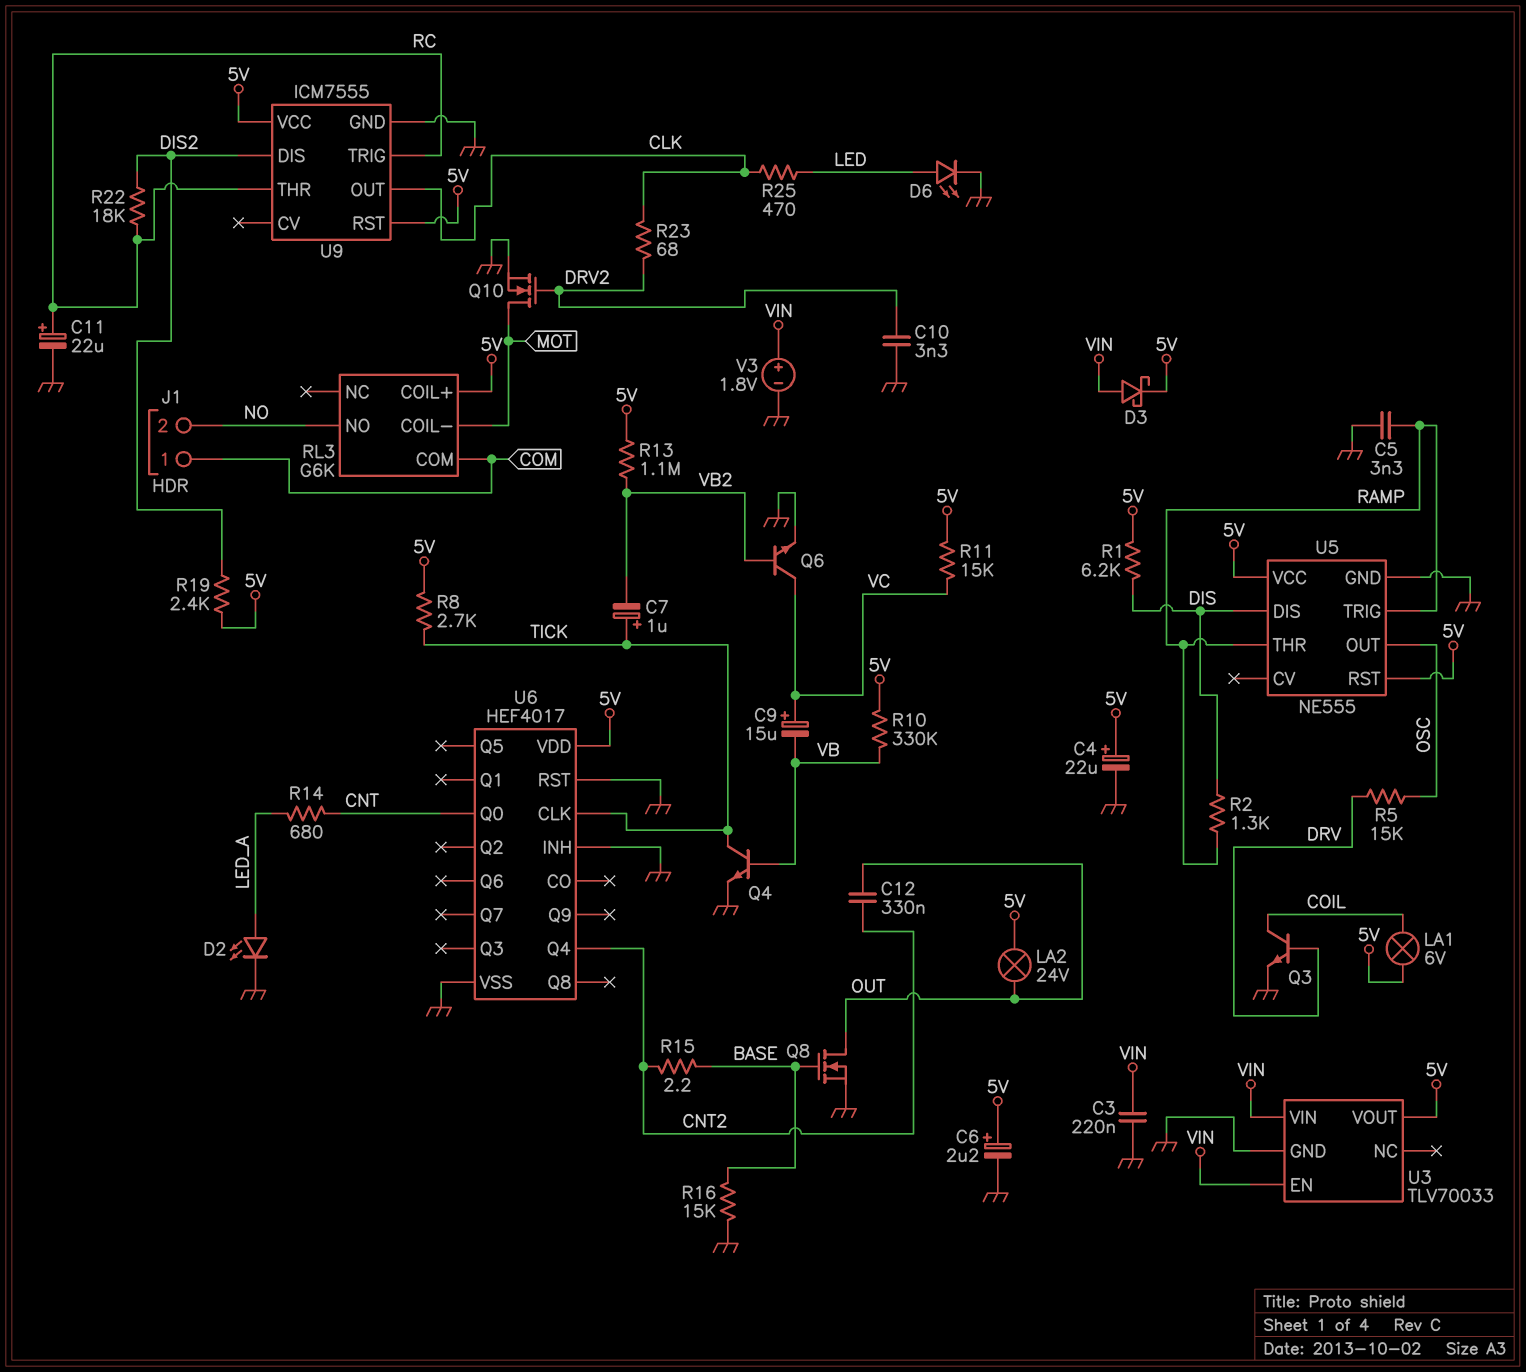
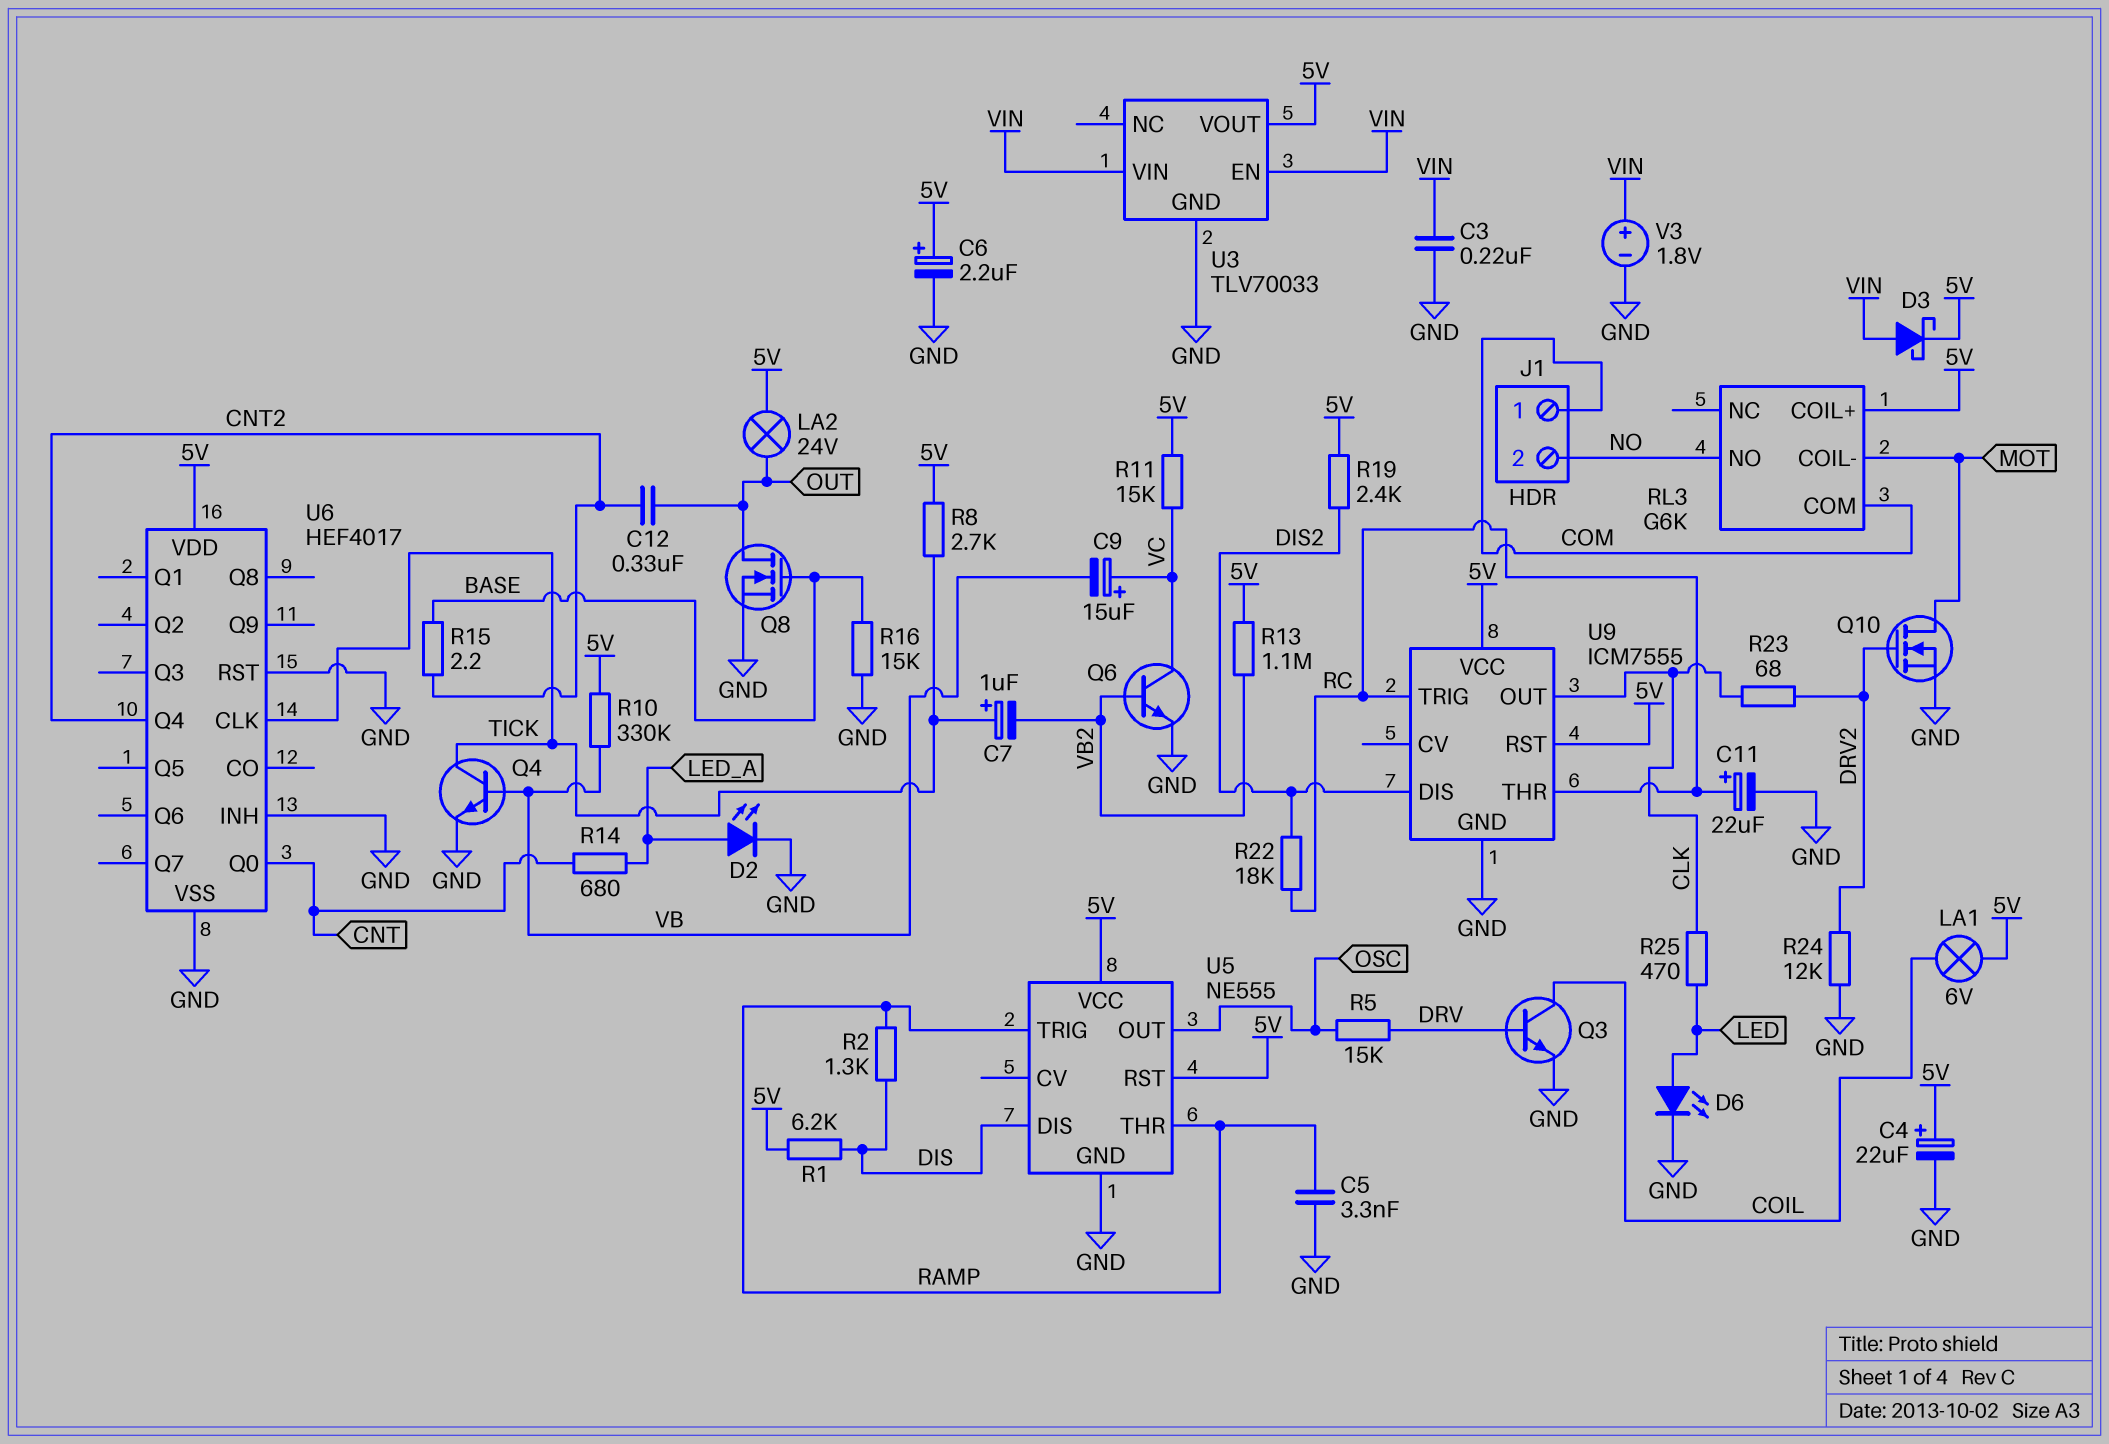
C10: 3.3nF (DRV2, GND) -> none
R24: none -> 12k (DRV2, GND)

